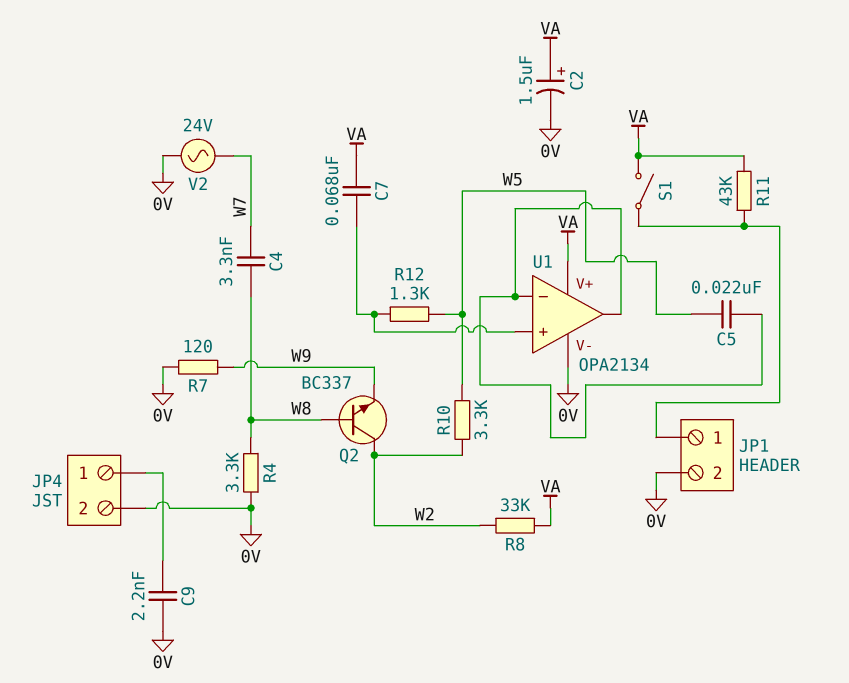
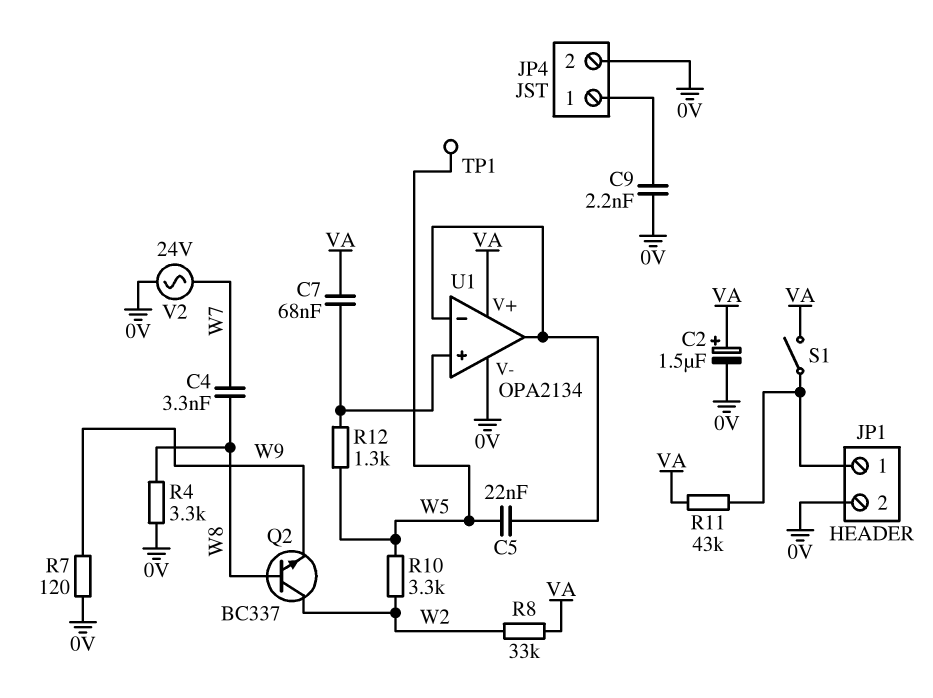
TP1: none -> test point (W5)

